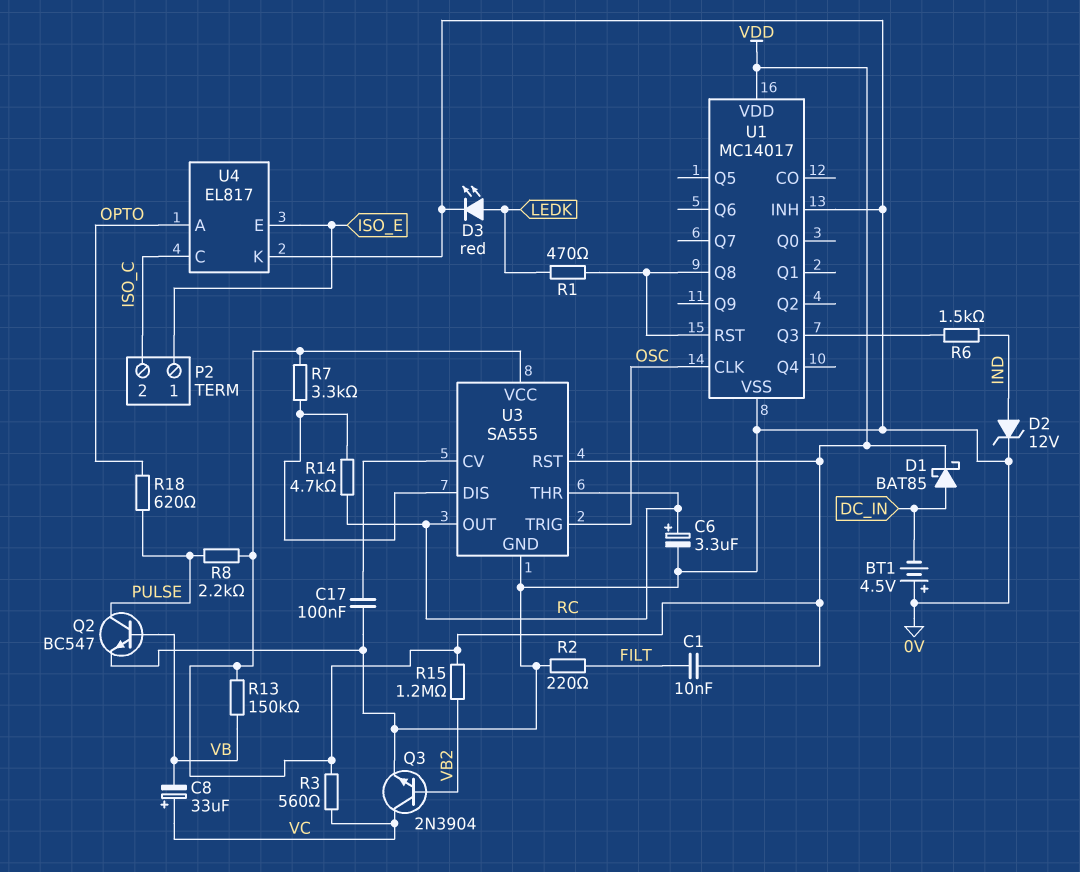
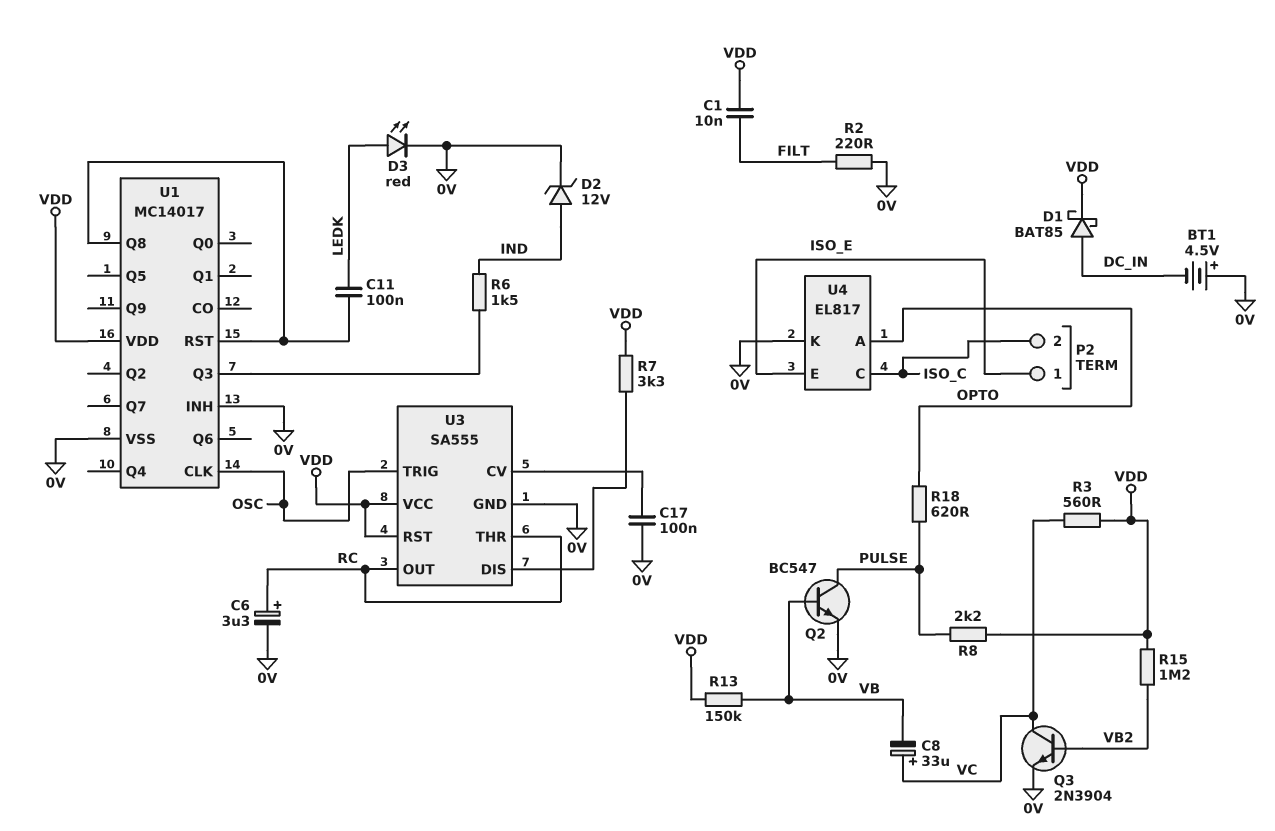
C11: none -> 100nF (LEDK, U1/Q8)
R1: 470 (LEDK, U1/Q8) -> none
R14: 4.7k (RC, U3/DIS) -> none

